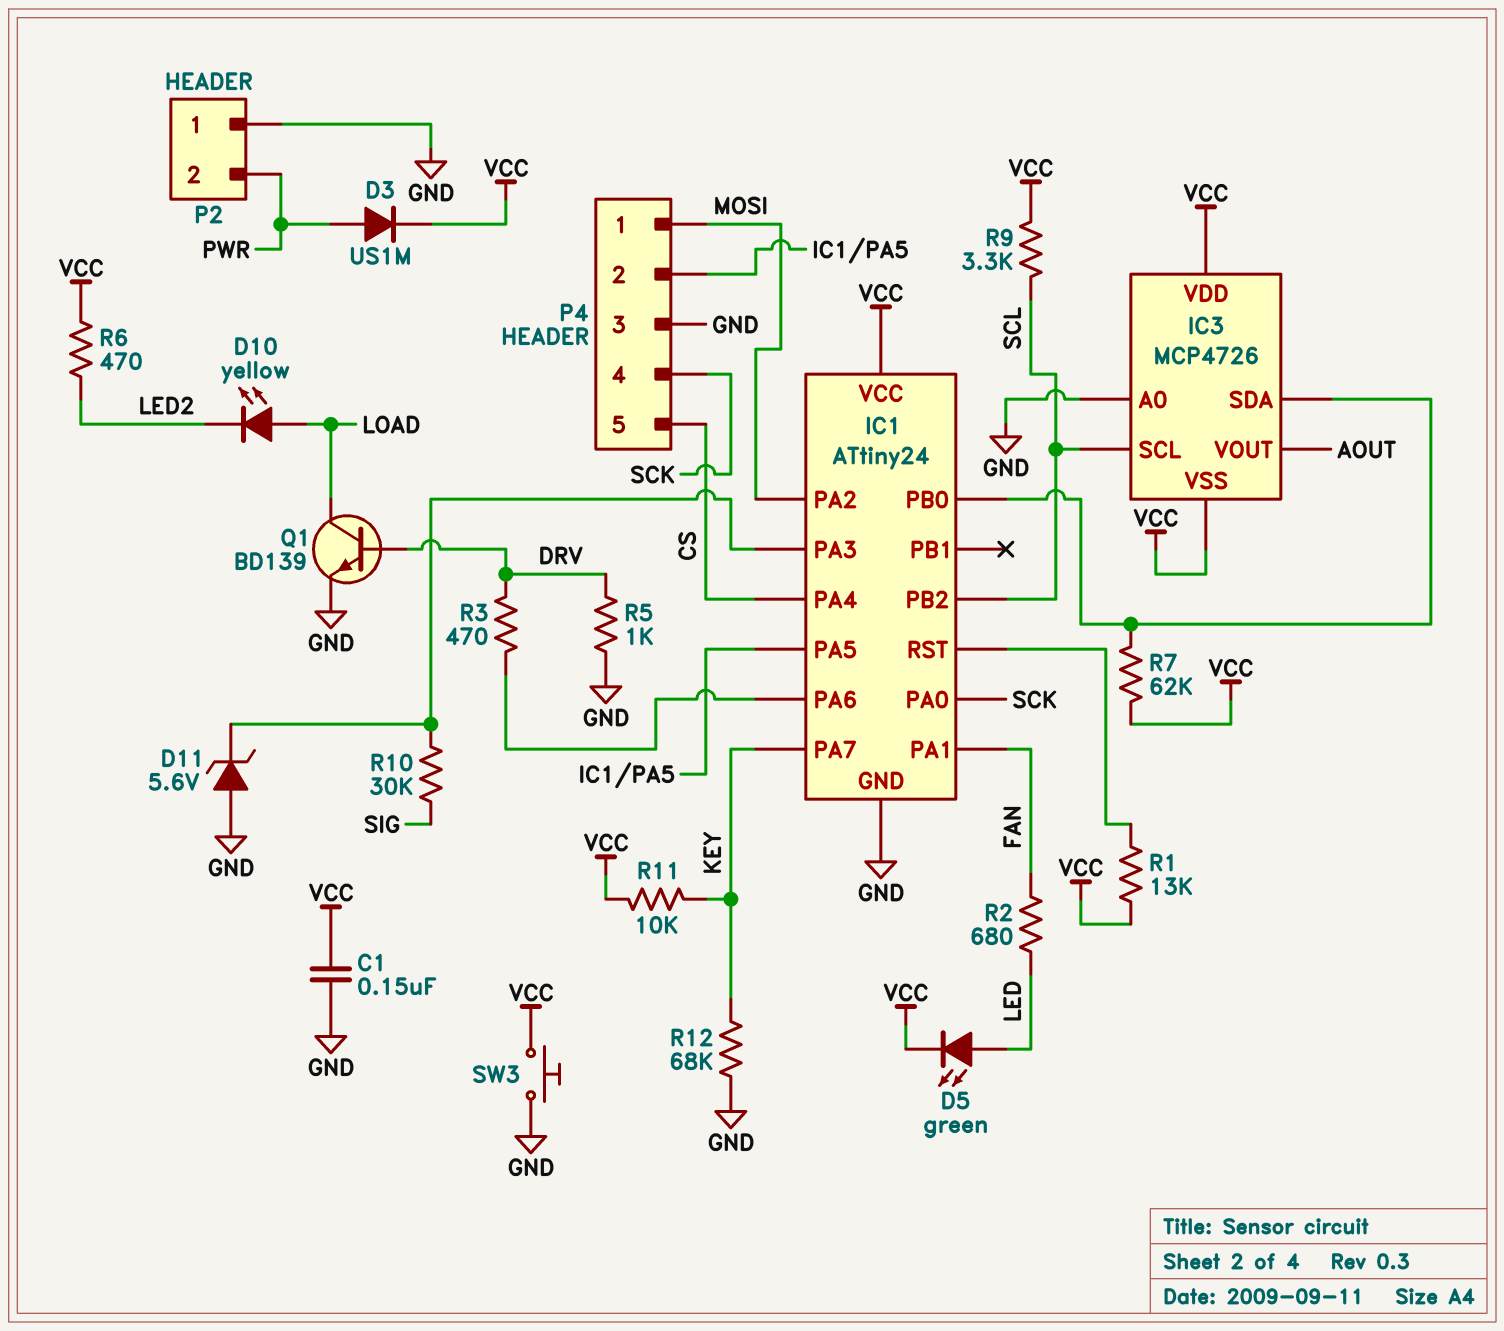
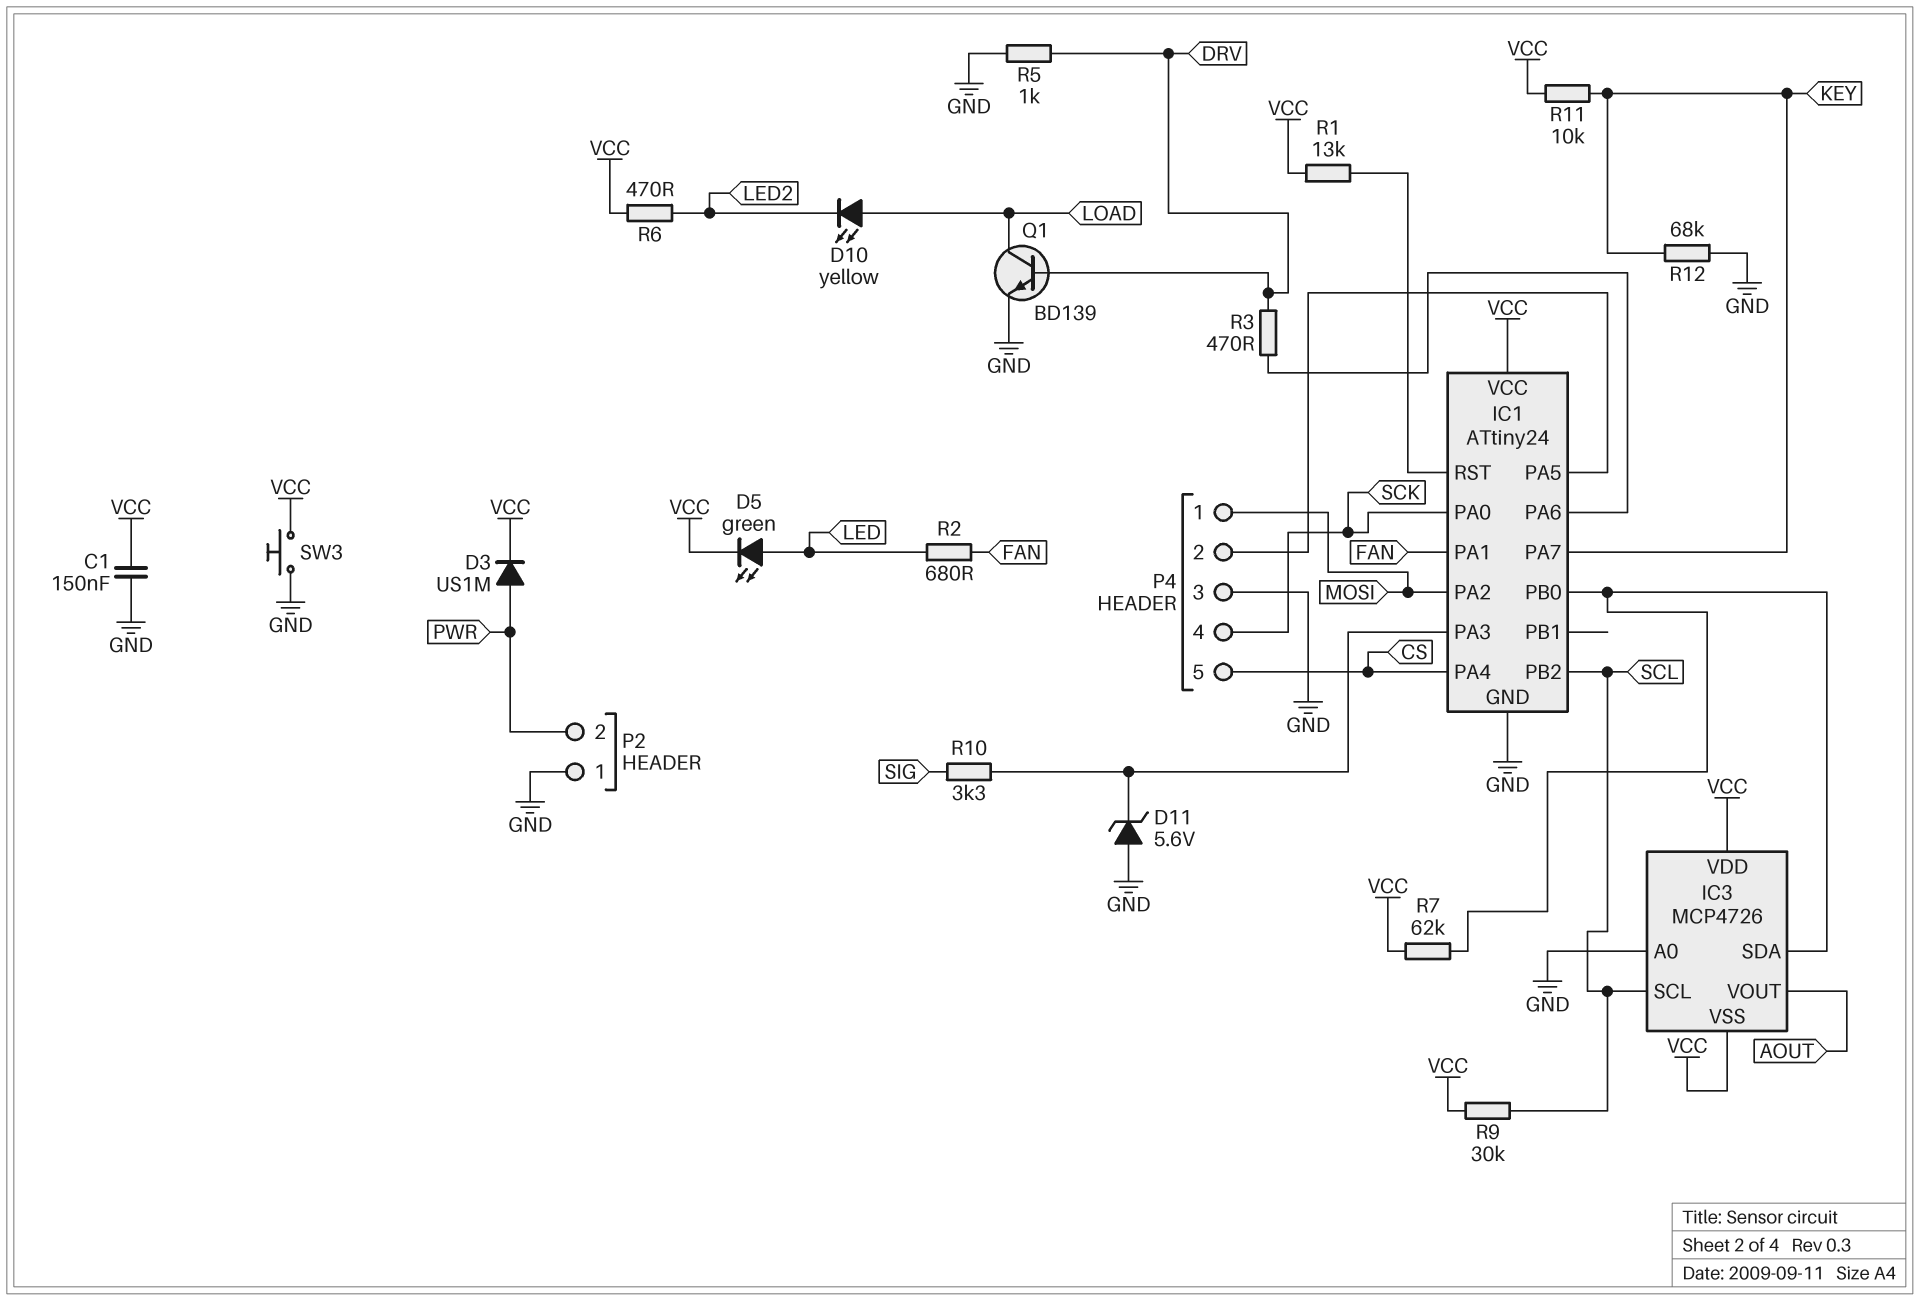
R9: 3.3k (SCL, VCC) -> 30k (SCL, VCC)
R10: 30k (IC1/PA3, SIG) -> 3.3k (IC1/PA3, SIG)

